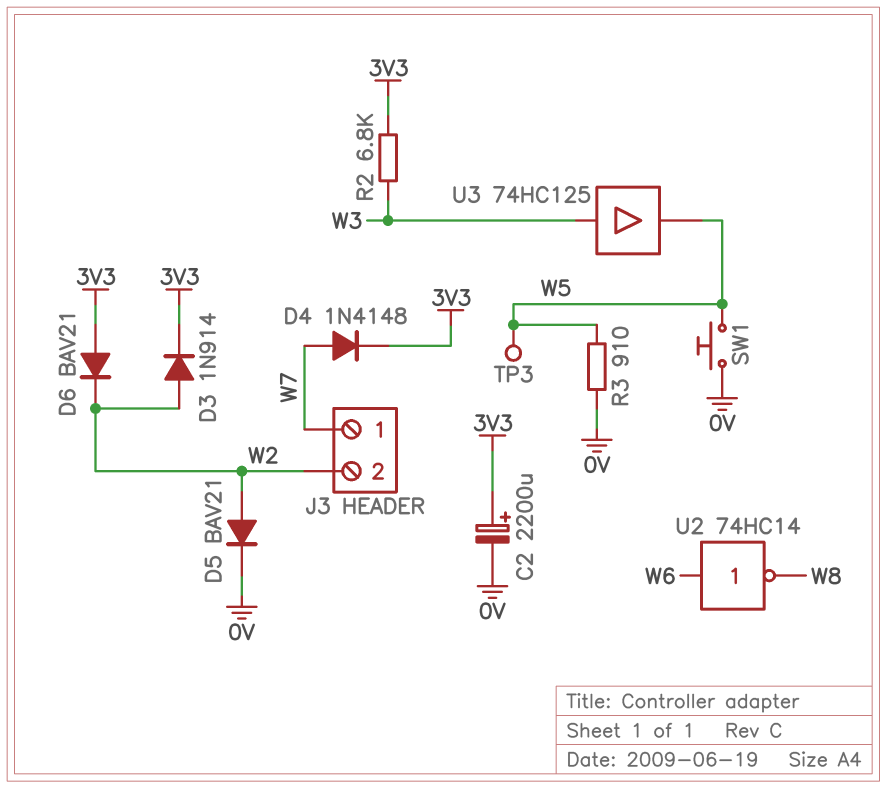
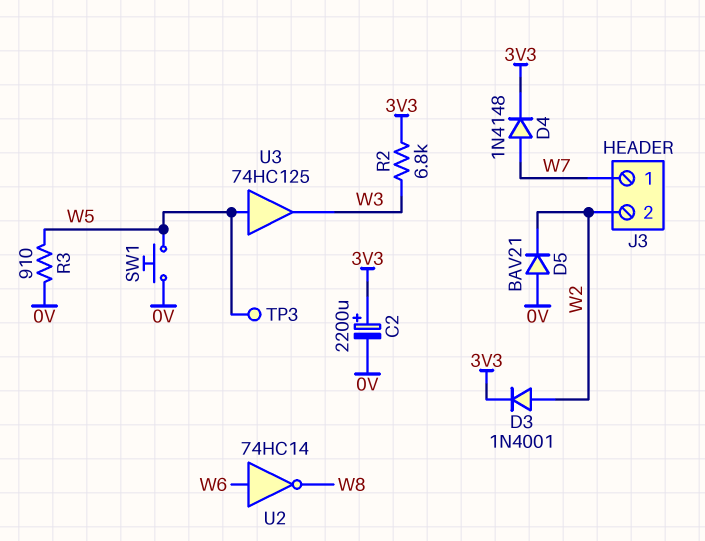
D3: diode 1N914 (A W2, K 3V3) -> diode 1N4001 (A W2, K 3V3)
D5: diode BAV21 (A W2, K 0V) -> diode BAV21 (A 0V, K W2)
D6: diode BAV21 (A 3V3, K W2) -> none
U3: buffer 74HC125 (in W3, out W5) -> buffer 74HC125 (in W5, out W3)

